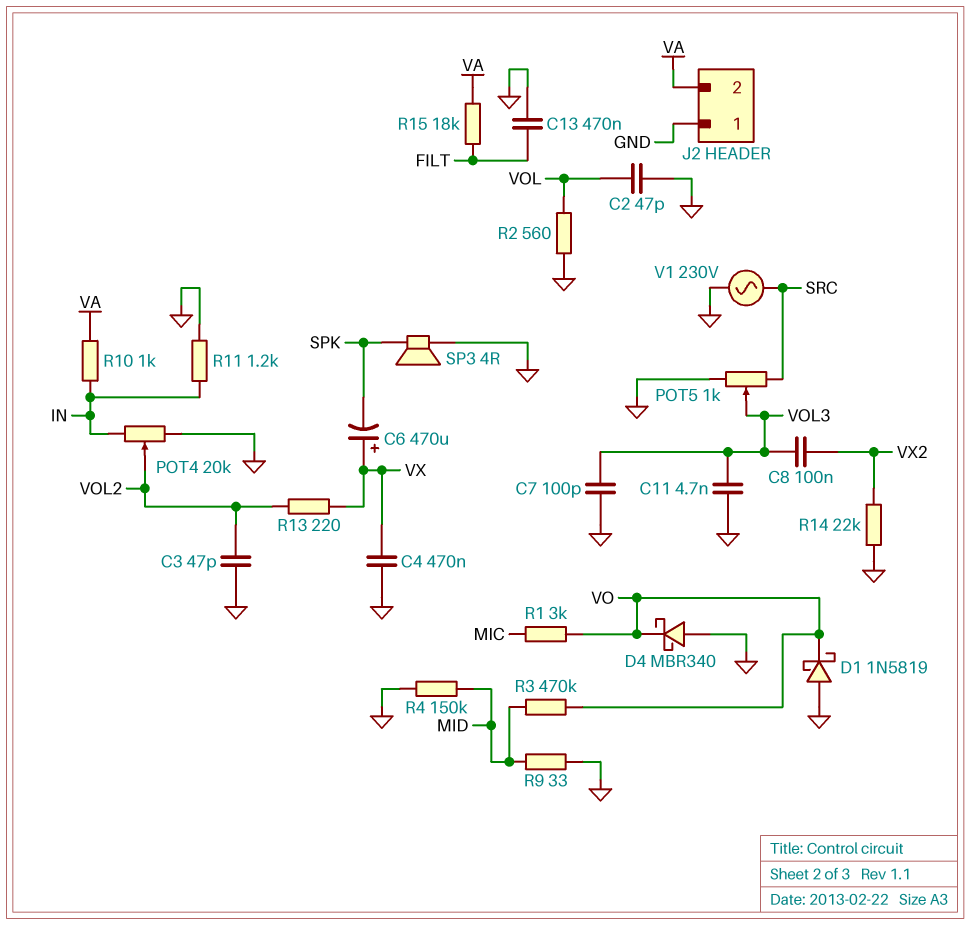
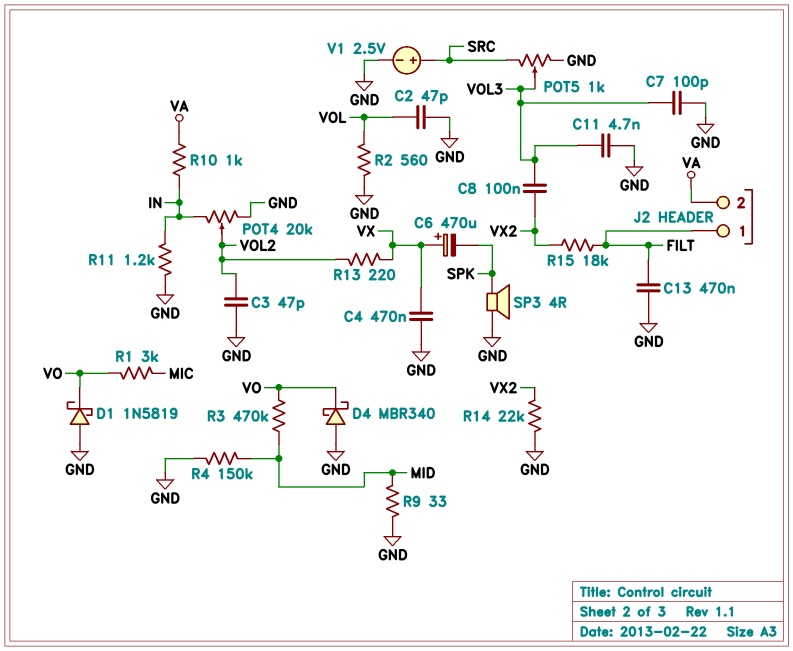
J2 pin 1: GND -> FILT
R15: 18k (FILT, VA) -> 18k (FILT, VX2)
V1: AC 230V (GND, SRC) -> 2.5V (plus SRC, minus GND)

